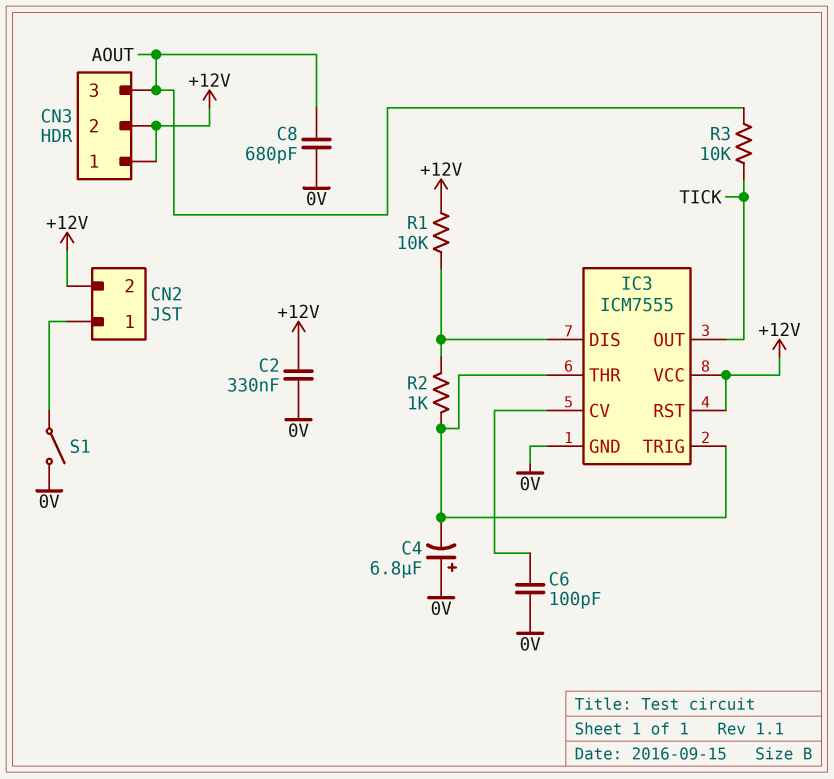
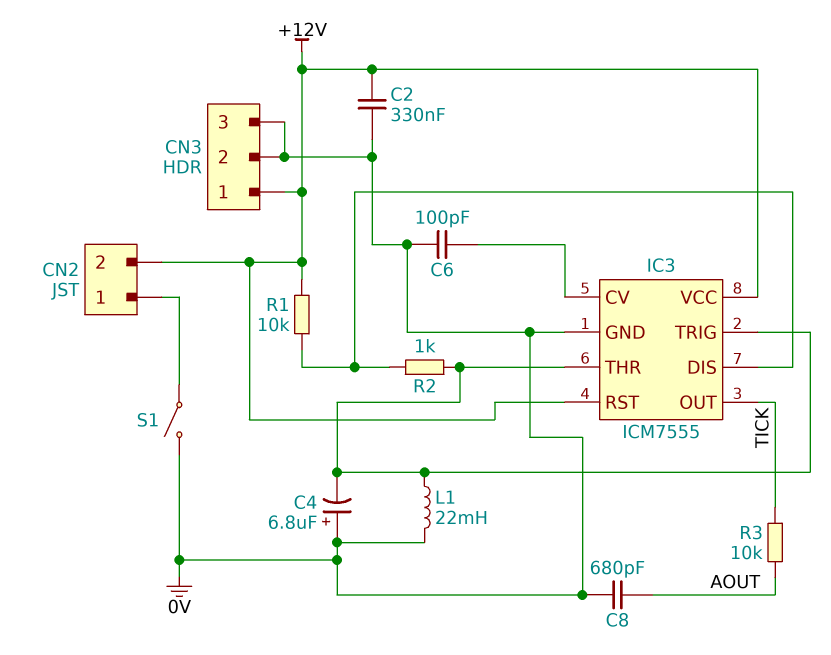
CN3 pin 2: +12V -> 0V
CN3 pin 3: AOUT -> 0V
L1: none -> 22mH (0V, IC3/THR)

